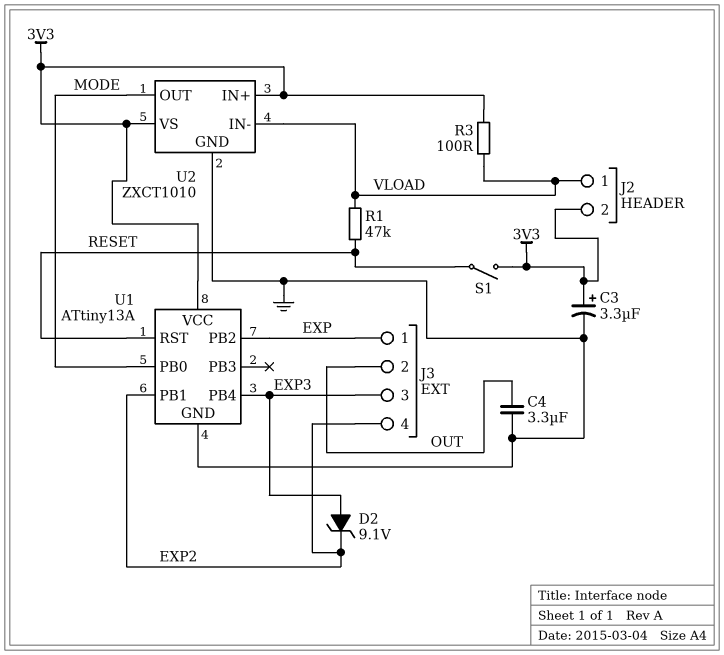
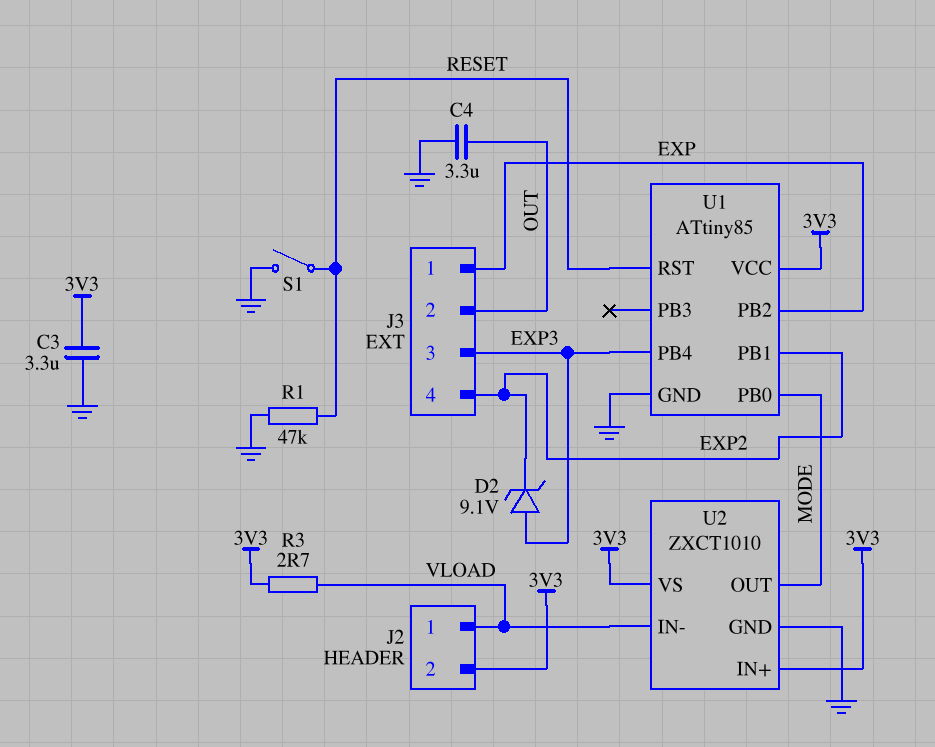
C3: 3.3uF (plus 3V3, minus GND) -> 3.3uF (3V3, GND)
R1: 47k (RESET, VLOAD) -> 47k (GND, RESET)
R3: 100 (3V3, VLOAD) -> 2.7 (3V3, VLOAD)
S1: switch (3V3, RESET) -> switch (GND, RESET)
U1: ATtiny13A -> ATtiny85

